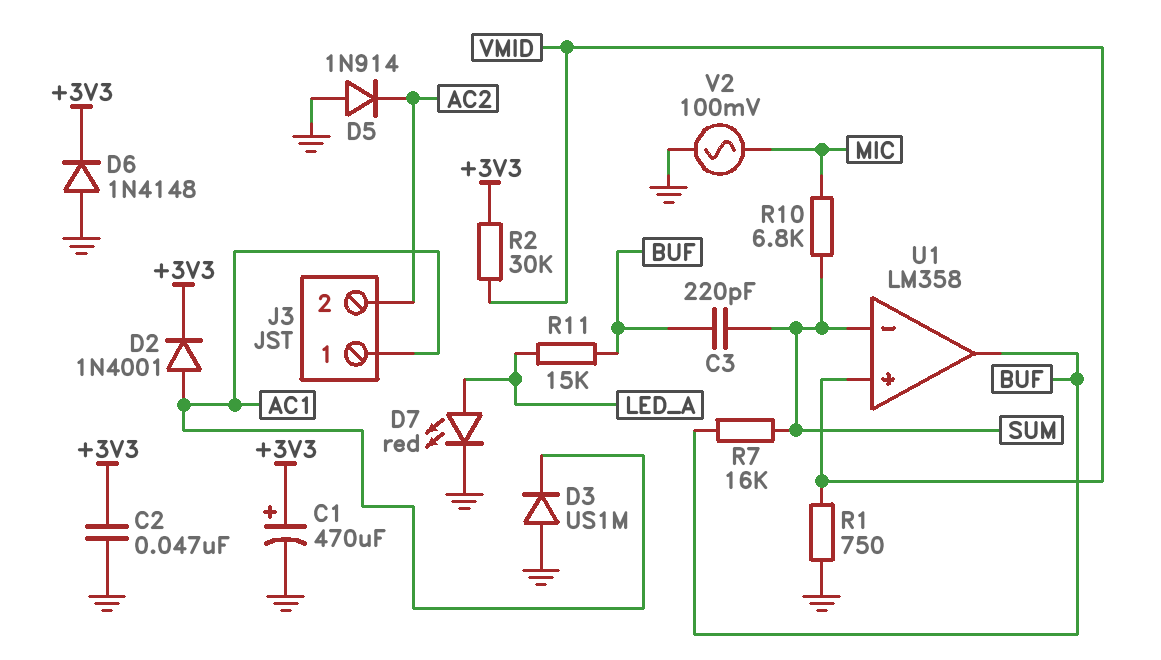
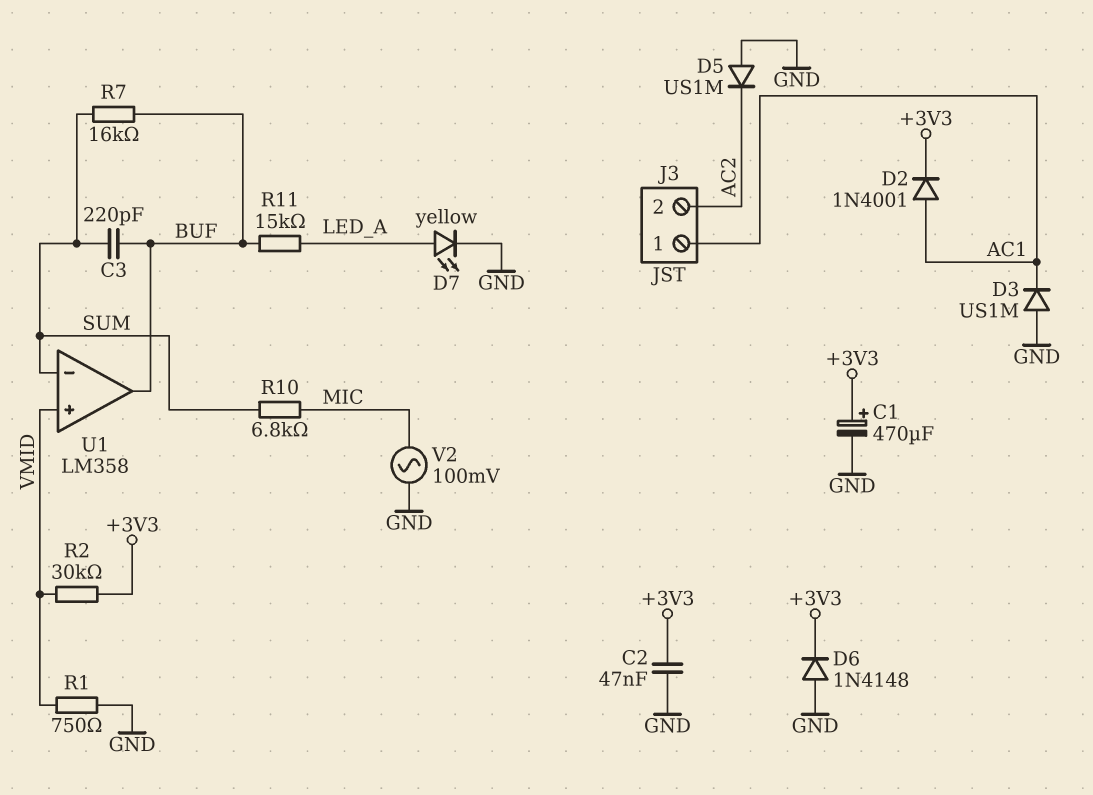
D5: diode 1N914 (A GND, K AC2) -> diode US1M (A GND, K AC2)
D7: LED red (A LED_A, K GND) -> LED yellow (A LED_A, K GND)

